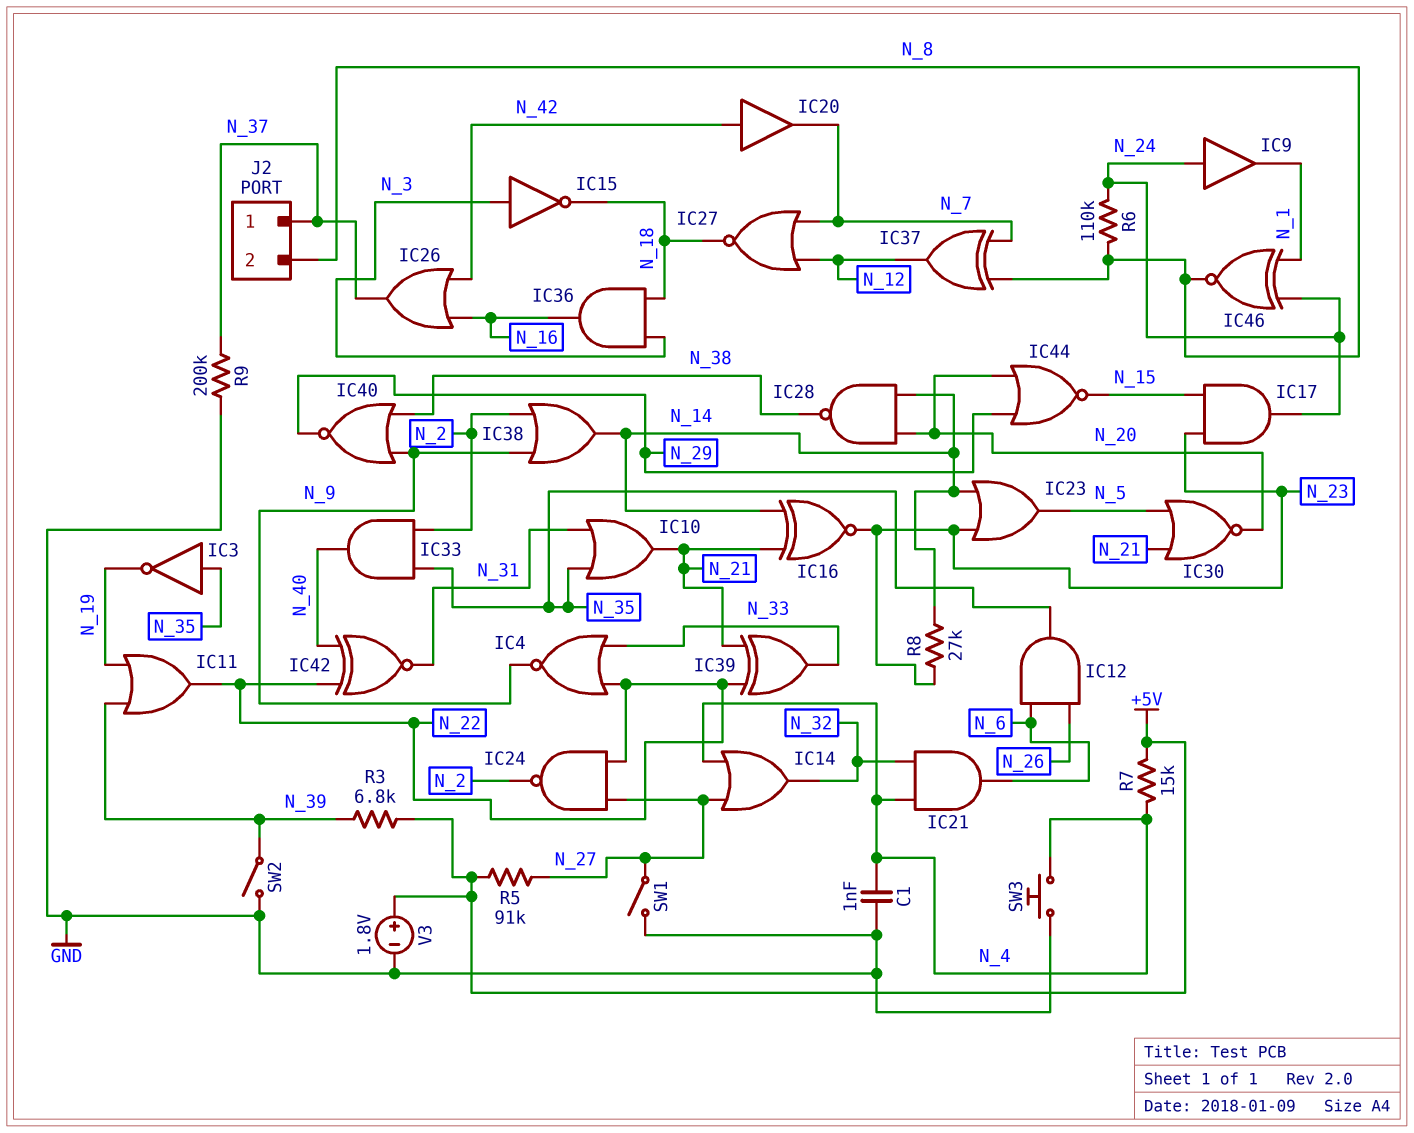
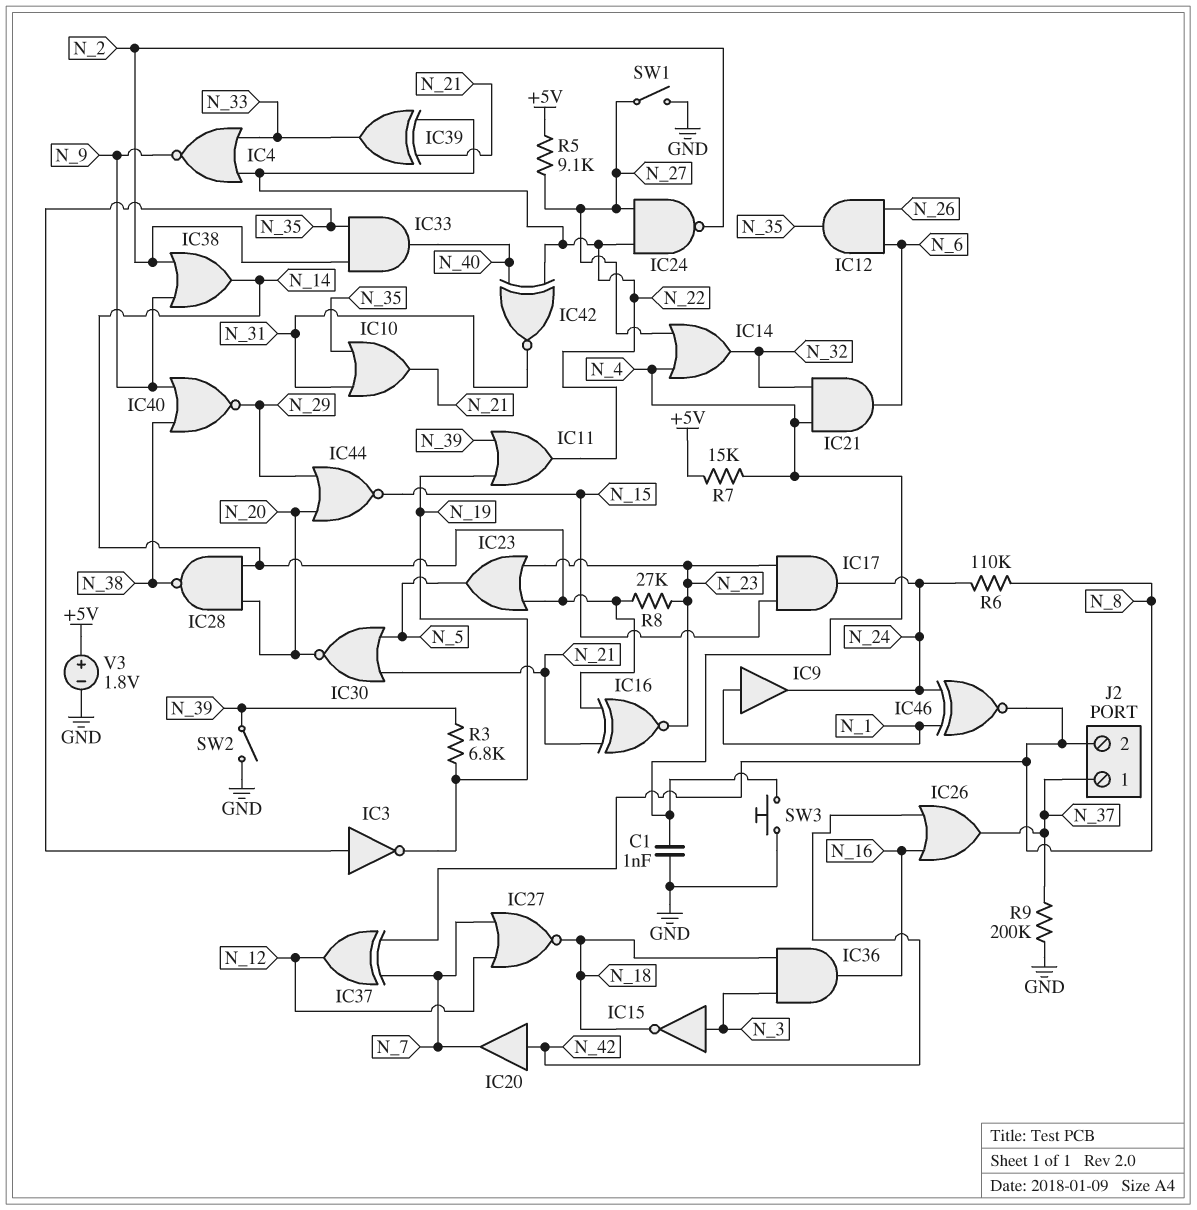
IC9: buffer (in N_24, out N_1) -> buffer (in N_1, out N_24)
R3: 6.8k (+5V, N_39) -> 6.8k (N_19, N_39)
R5: 91k (+5V, N_27) -> 9.1k (+5V, N_27)

